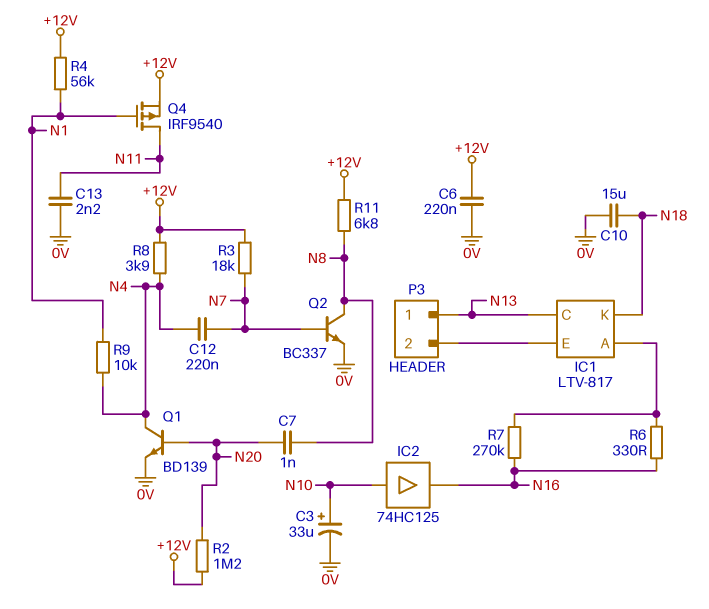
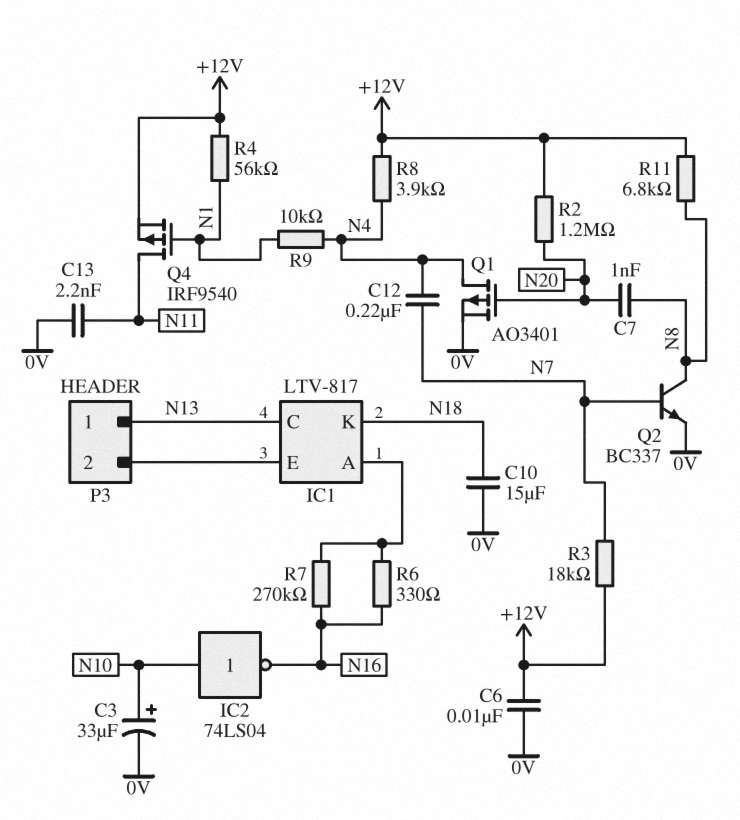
C6: 220nF (+12V, 0V) -> 10nF (+12V, 0V)
IC2: buffer 74HC125 (in N10, out N16) -> NOT 74LS04 (in N10, out N16)
Q1: NPN BD139 (B N20, C N4, E 0V) -> PMOS AO3401 (G N20, D N4, S 0V)

